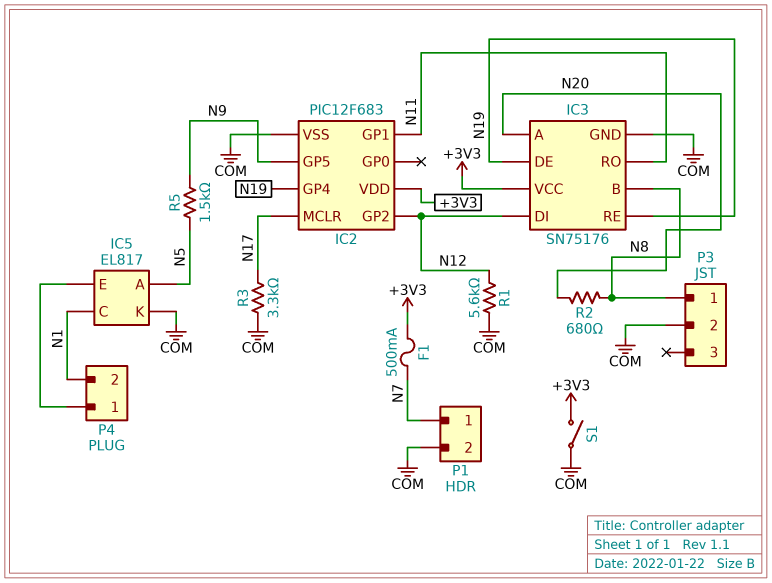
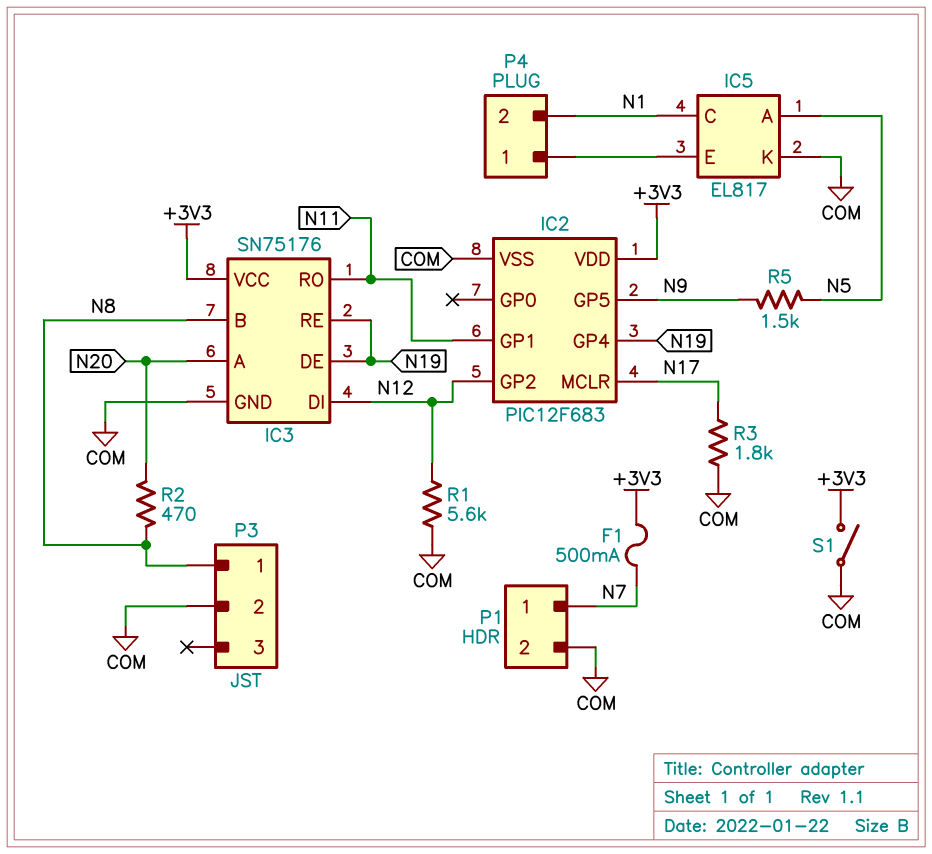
R2: 680 (N8, N20) -> 470 (N8, N20)
R3: 3.3k (COM, N17) -> 1.8k (COM, N17)

